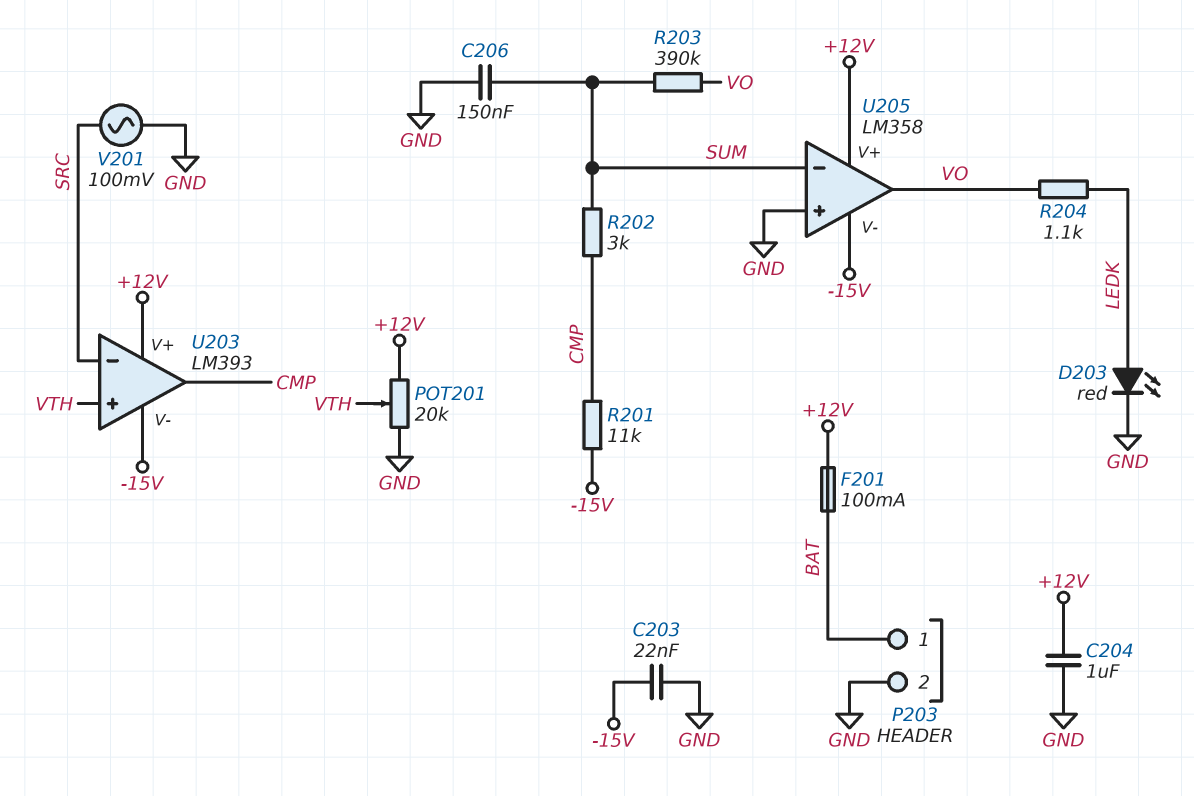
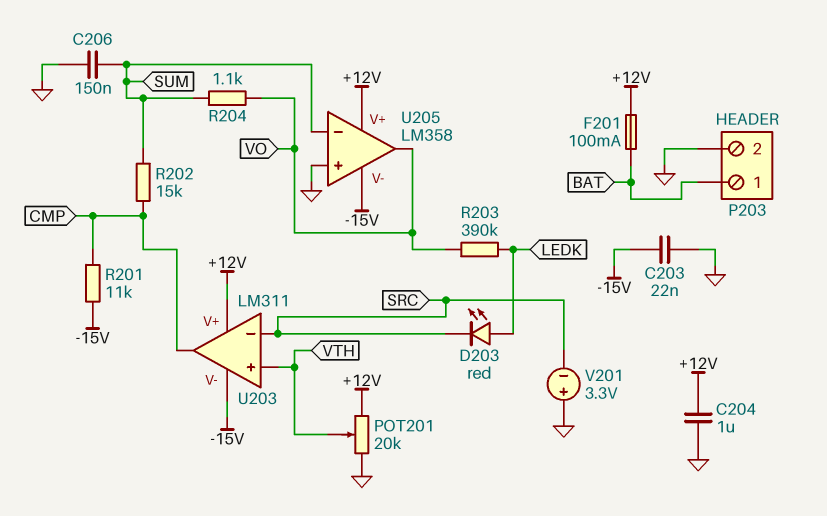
D203: LED red (A LEDK, K GND) -> LED red (A LEDK, K SRC)
R202: 3k (CMP, SUM) -> 15k (CMP, SUM)
R203: 390k (SUM, VO) -> 390k (LEDK, VO)
R204: 1.1k (LEDK, VO) -> 1.1k (SUM, VO)
U203: LM393 -> LM311
V201: AC 100mV (GND, SRC) -> 3.3V (plus GND, minus SRC)

